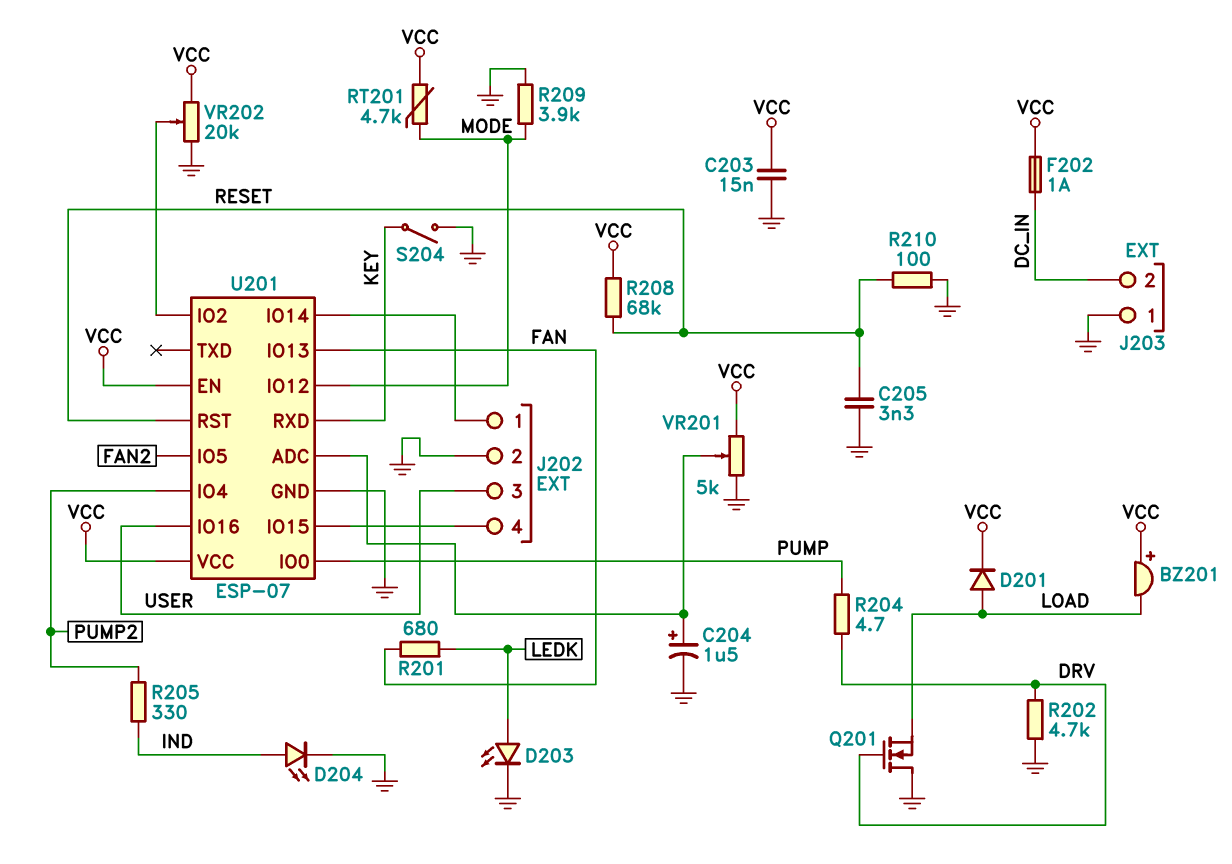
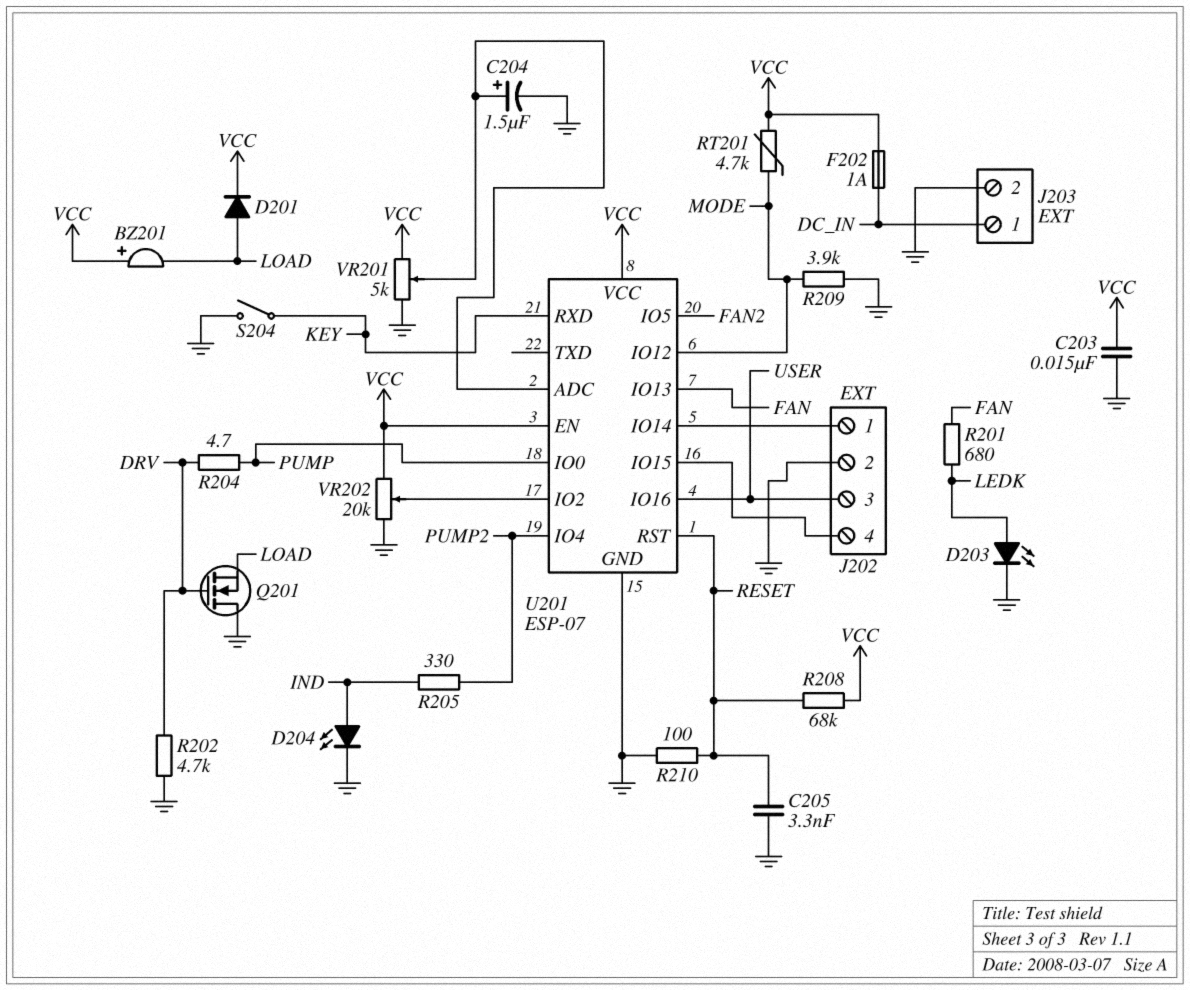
J203 pin 1: GND -> DC_IN
J203 pin 2: DC_IN -> GND

